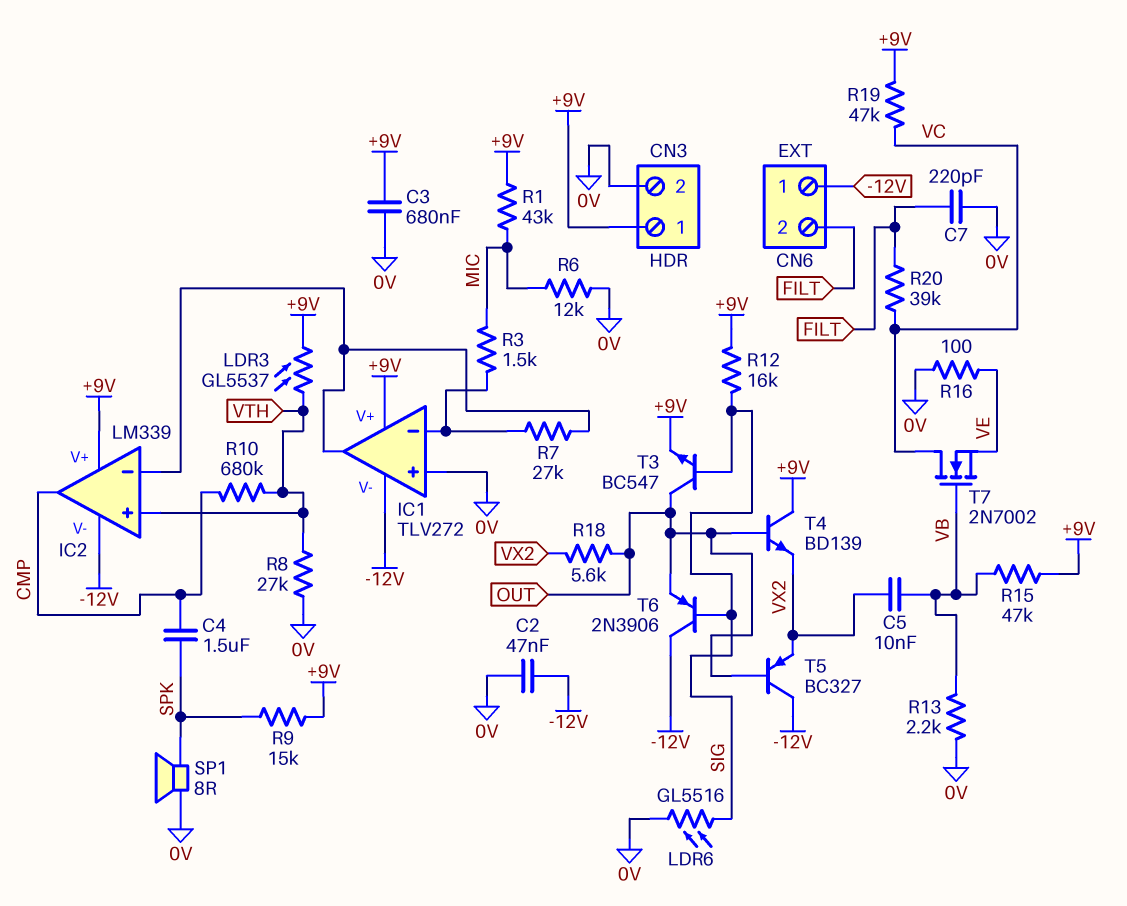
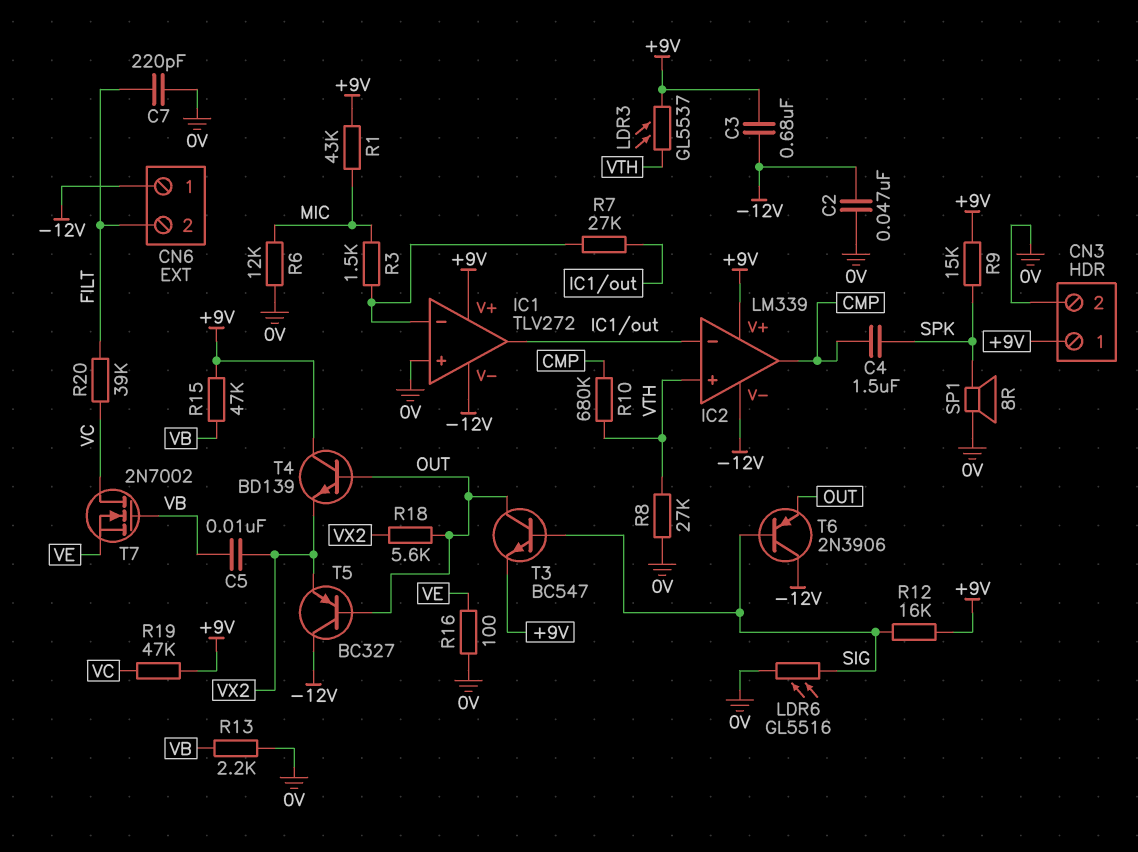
C3: 680nF (+9V, 0V) -> 680nF (+9V, -12V)

